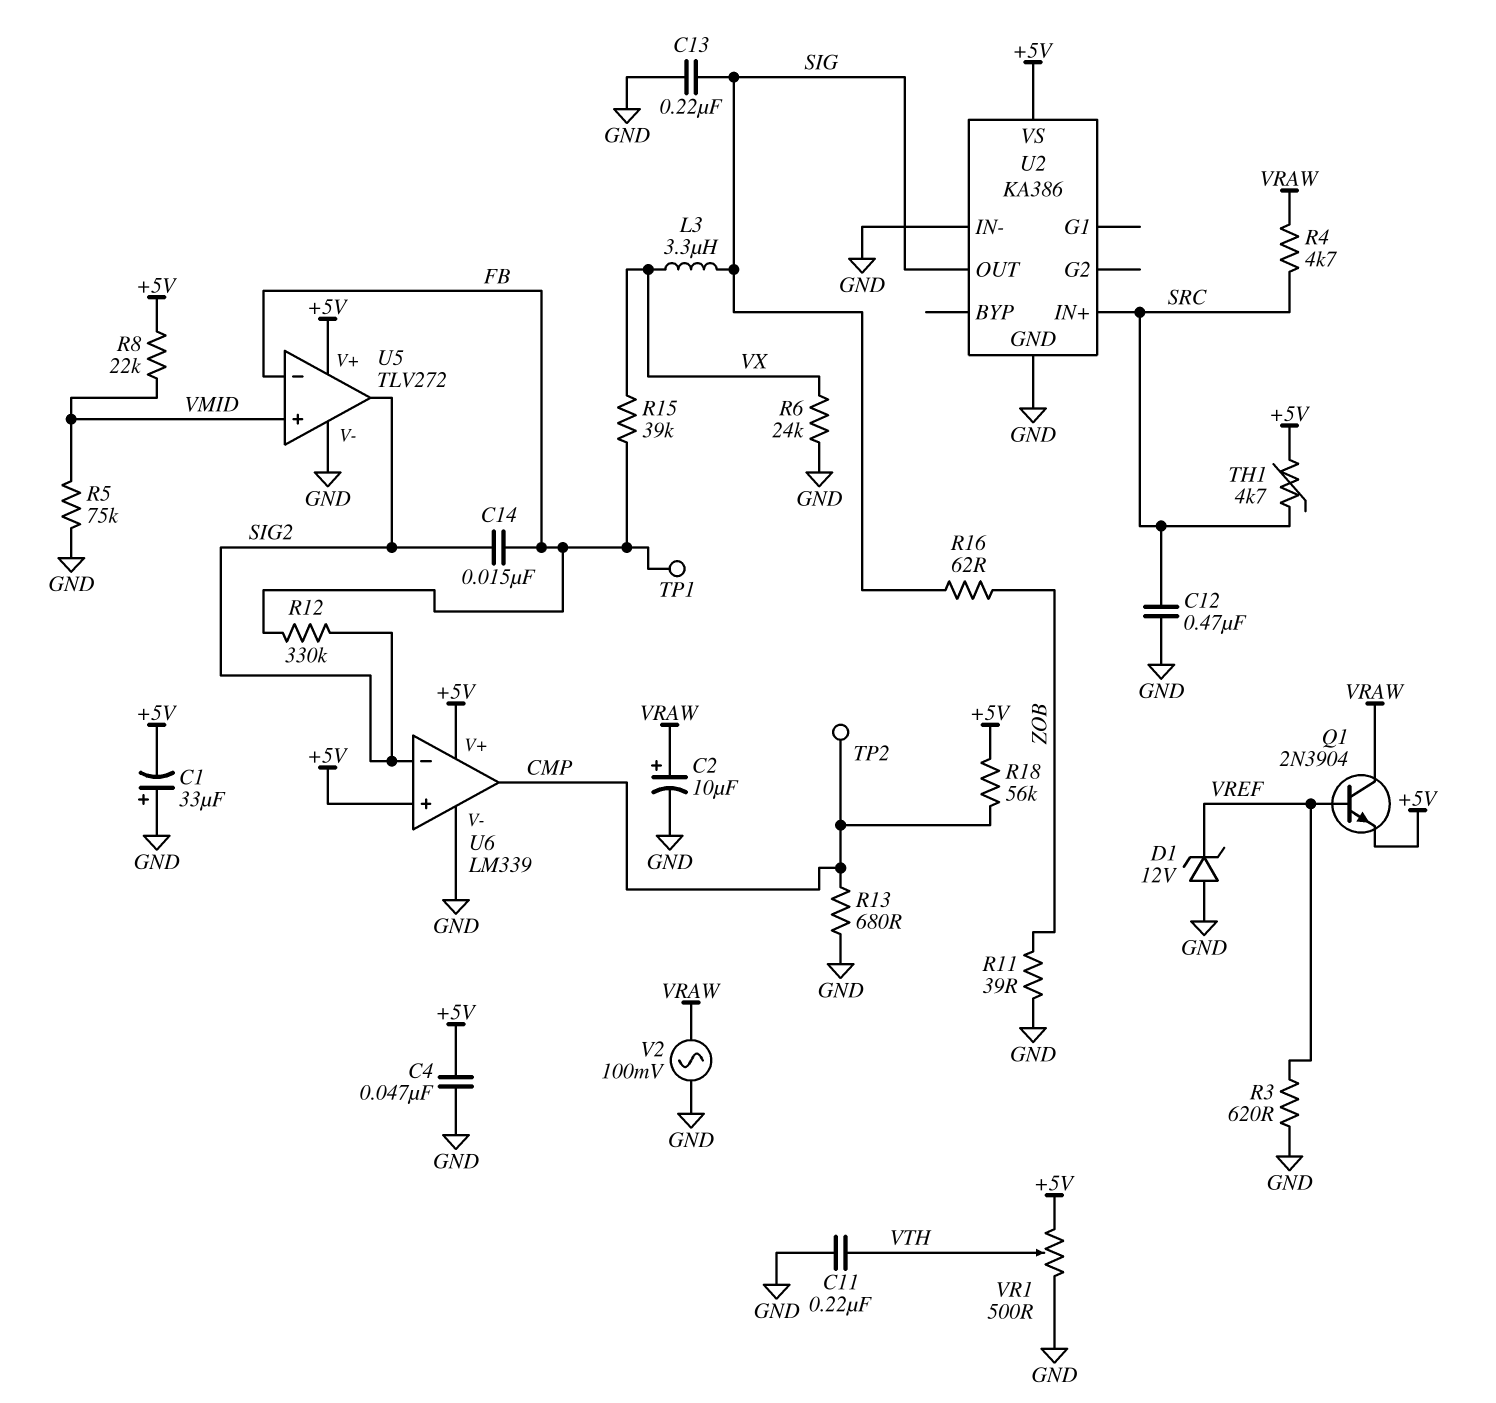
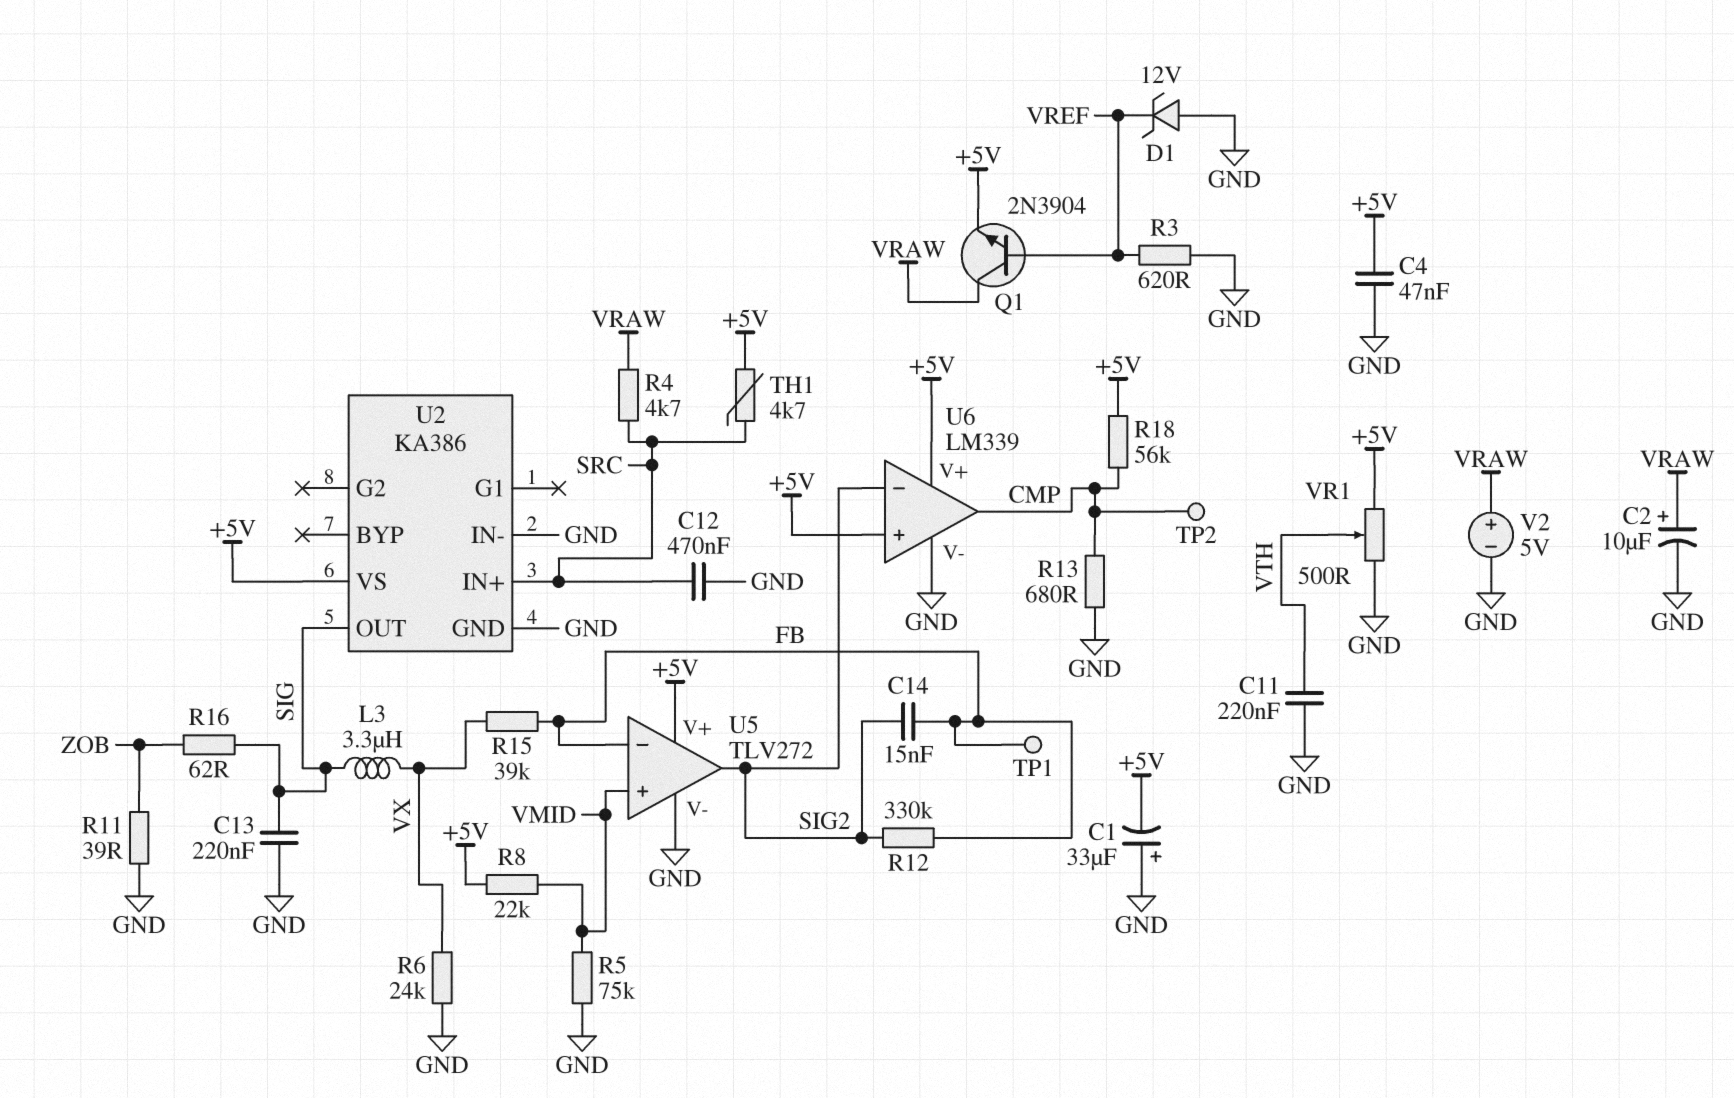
V2: AC 100mV (GND, VRAW) -> 5V (plus VRAW, minus GND)

